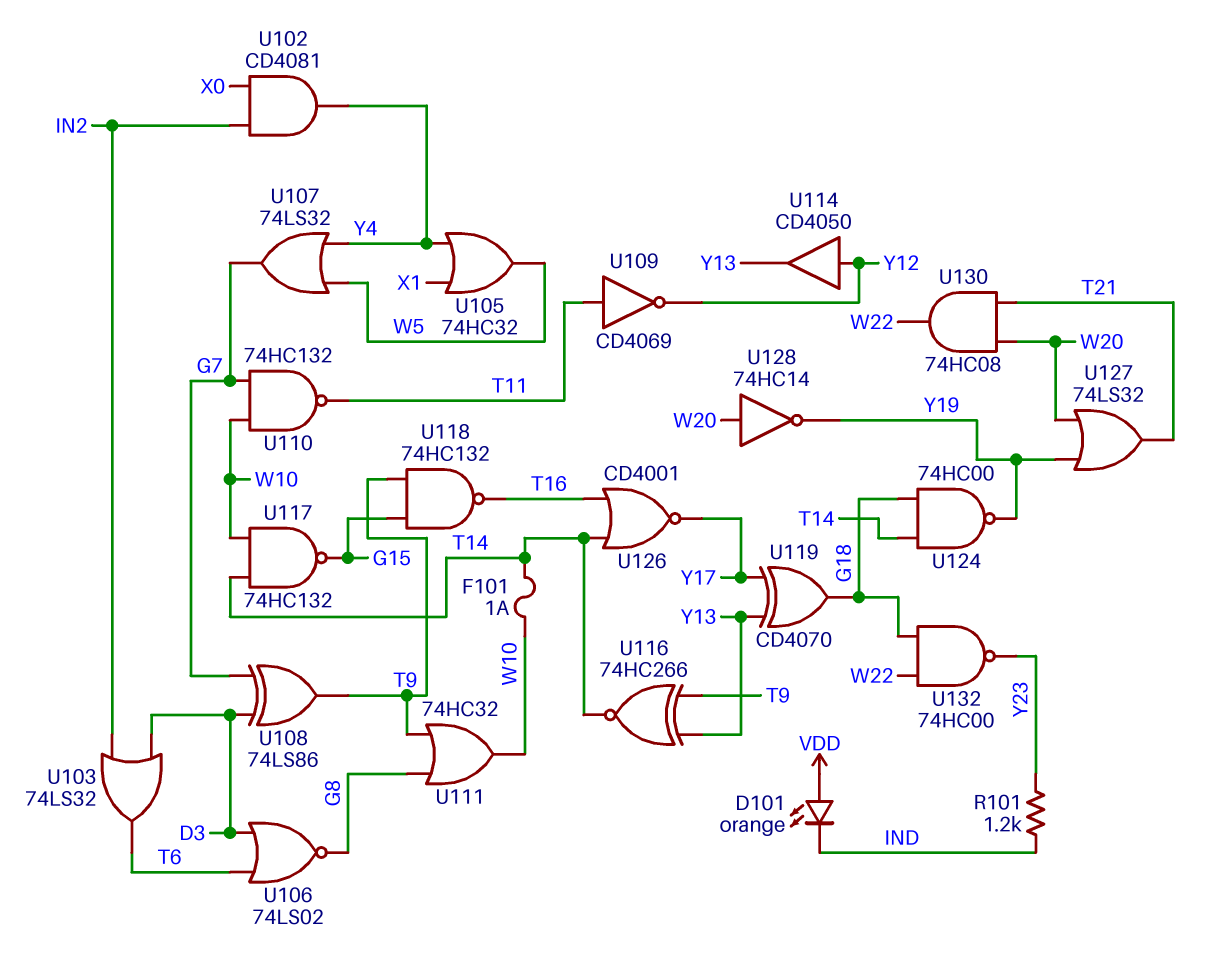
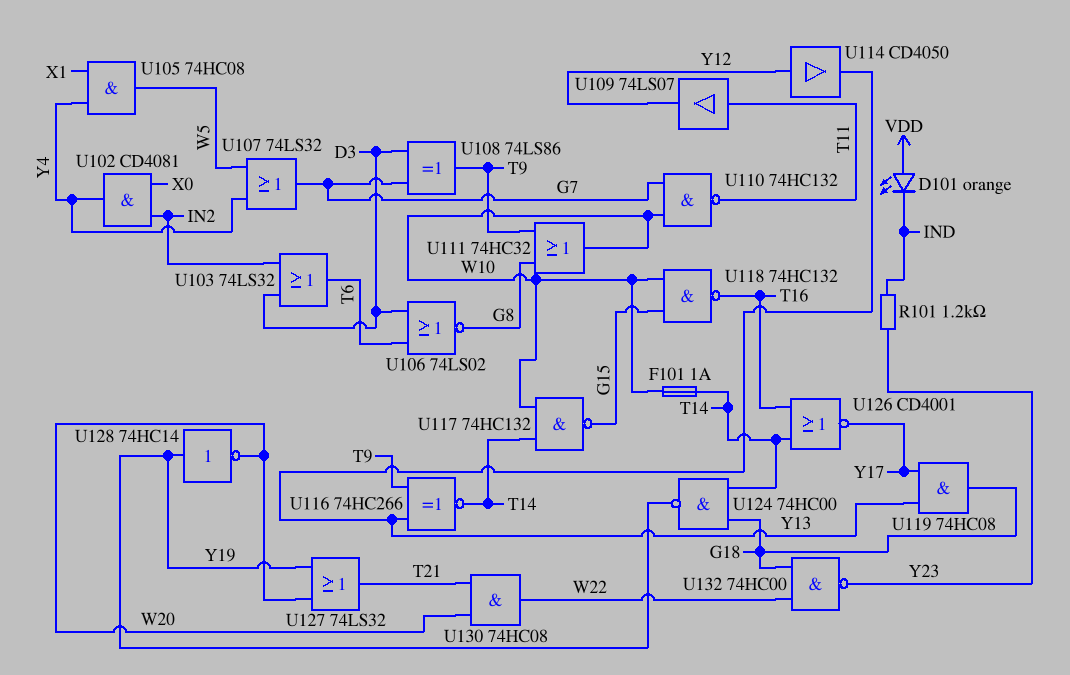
U105: OR 74HC32 (in X1, in Y4, out W5) -> AND 74HC08 (in X1, in Y4, out W5)
U109: NOT CD4069 (in T11, out Y12) -> buffer 74LS07 (in T11, out Y12)
U118: NAND 74HC132 (in G15, in T9, out T16) -> NAND 74HC132 (in G15, in W10, out T16)
U119: XOR CD4070 (in Y13, in Y17, out G18) -> AND 74HC08 (in Y13, in Y17, out G18)
U128: NOT 74HC14 (in W20, out Y19) -> NOT 74HC14 (in Y19, out W20)

